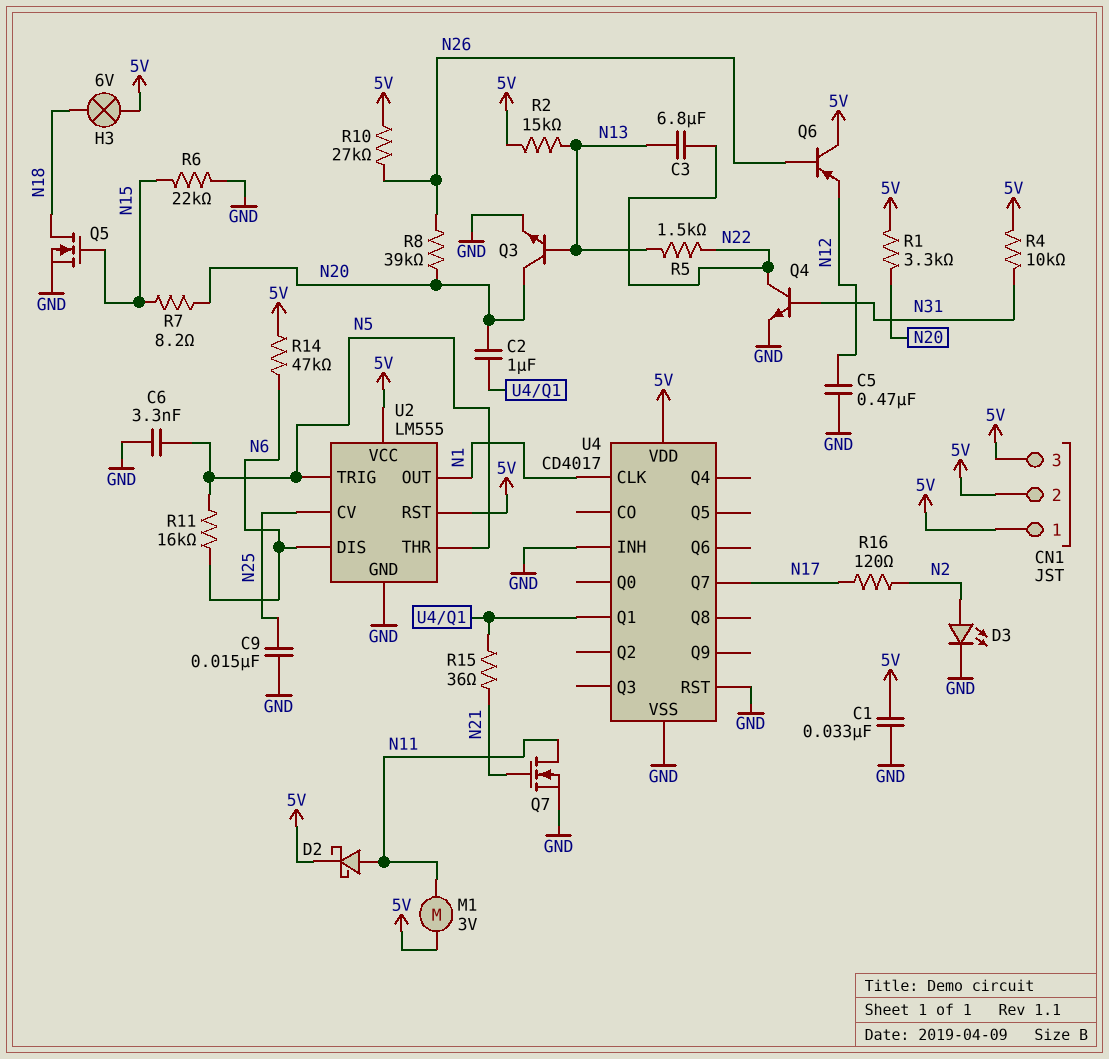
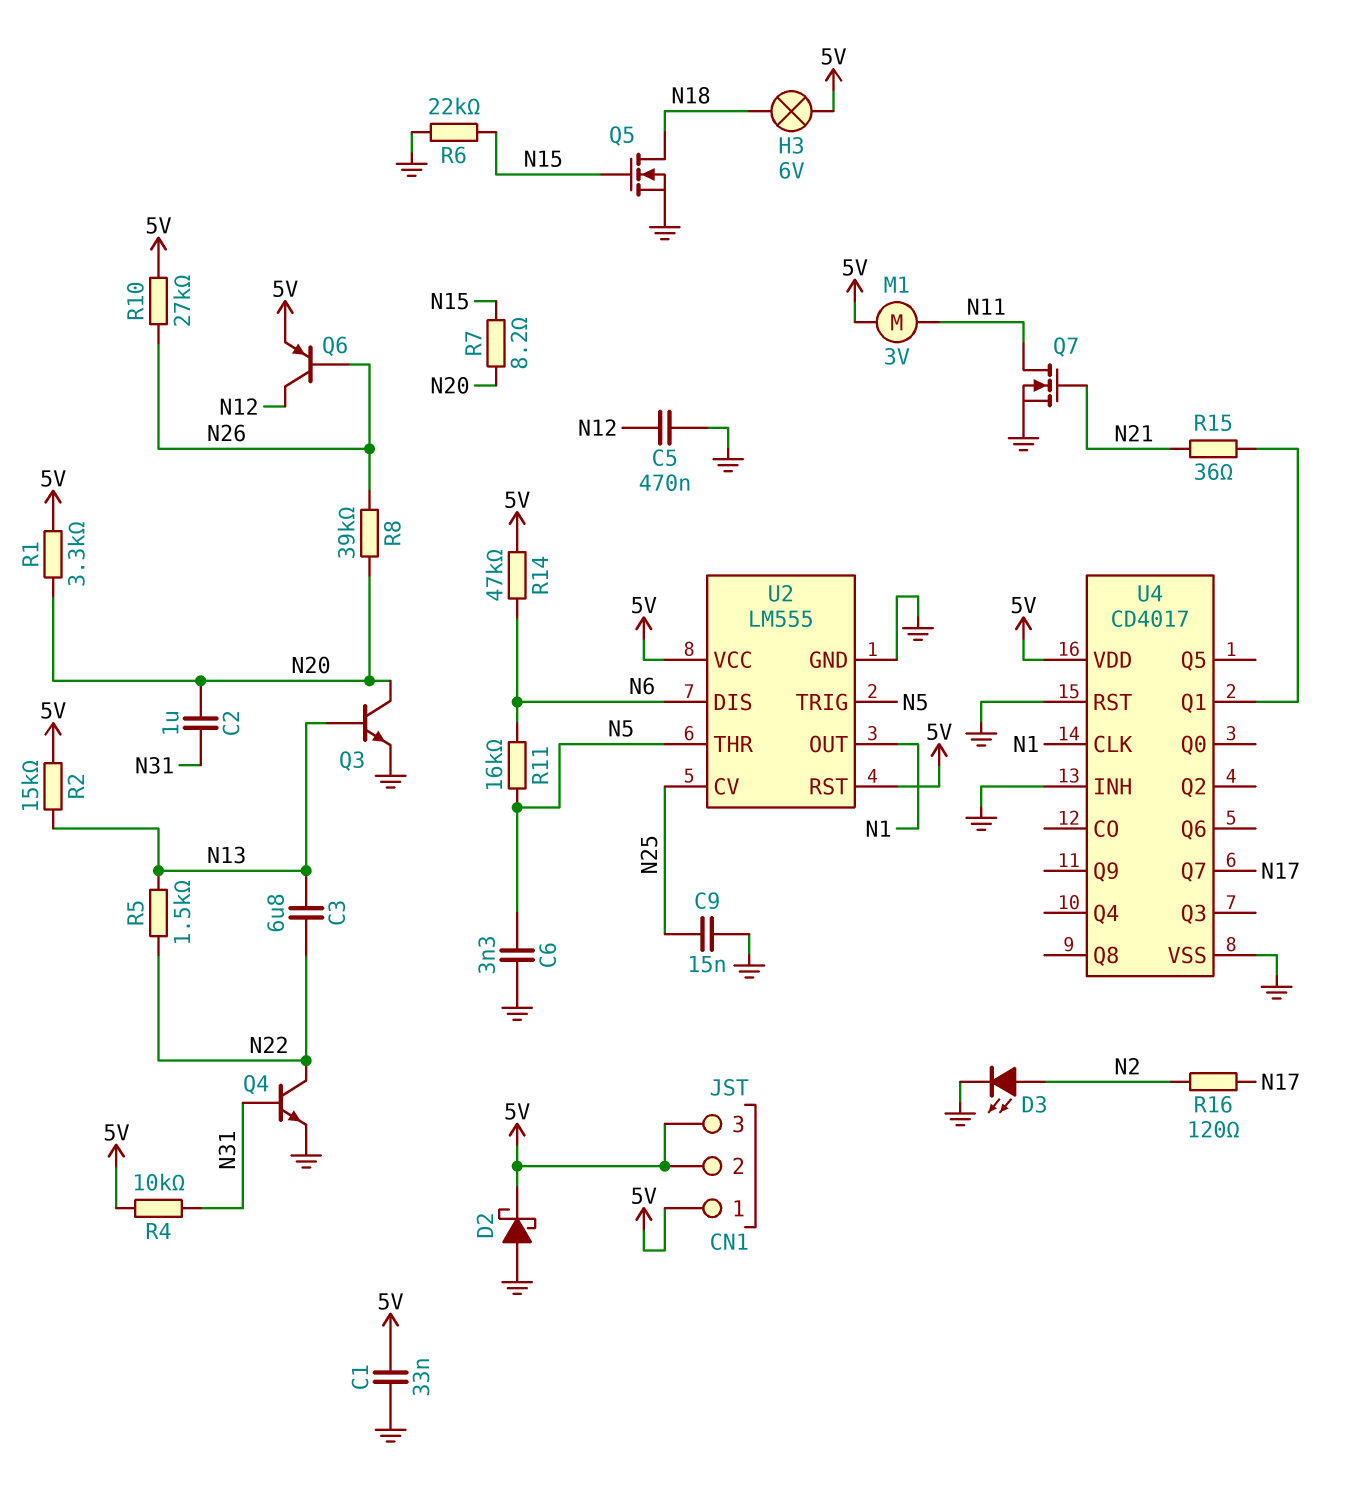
C2: 1uF (N20, U4/Q1) -> 1uF (N20, N31)
D2: schottky (A N11, K 5V) -> schottky (A GND, K 5V)
Q6: PNP (B N26, C 5V, E N12) -> PNP (B N26, C N12, E 5V)

